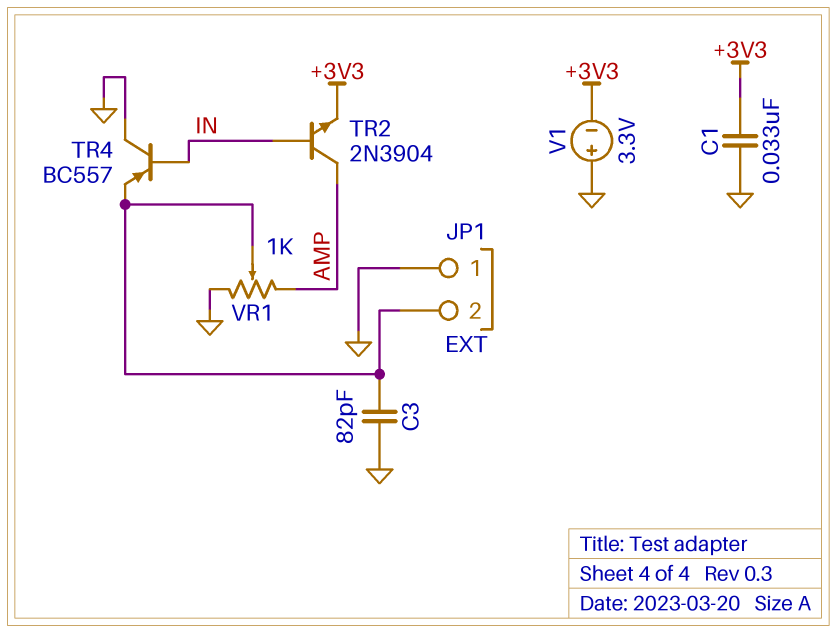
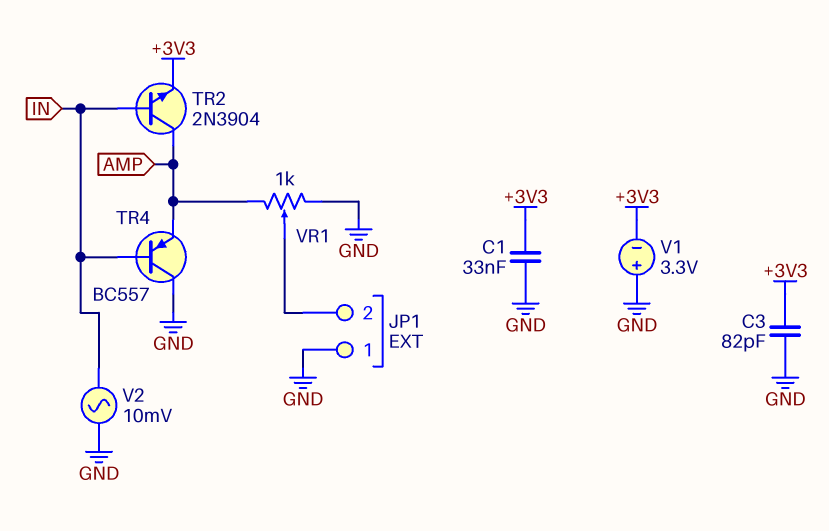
C3: 82pF (GND, JP1/2) -> 82pF (+3V3, GND)
TR4: PNP BC557 (B IN, C GND, E JP1/2) -> PNP BC557 (B IN, C GND, E AMP)
V2: none -> AC 10mV (GND, IN)

